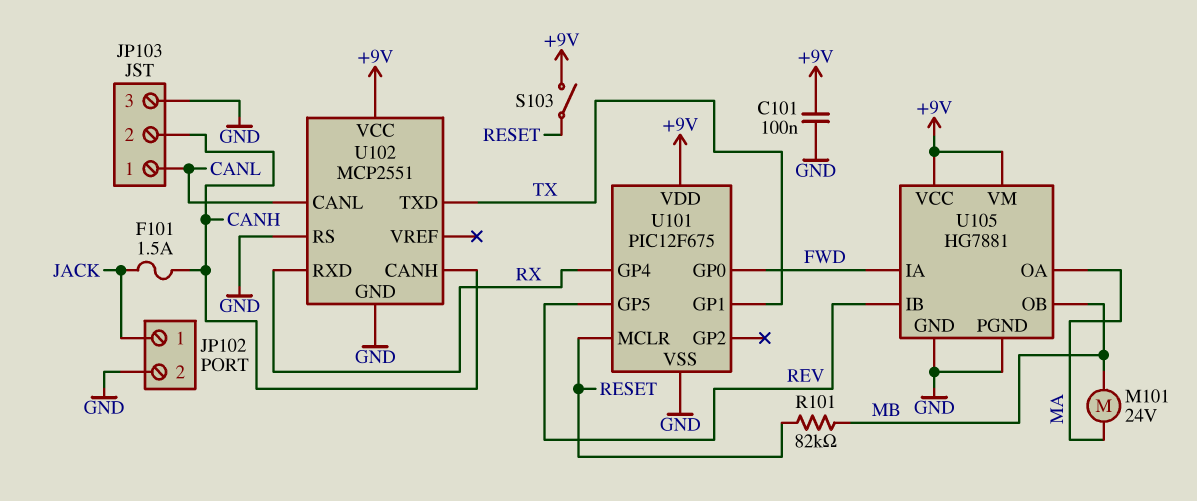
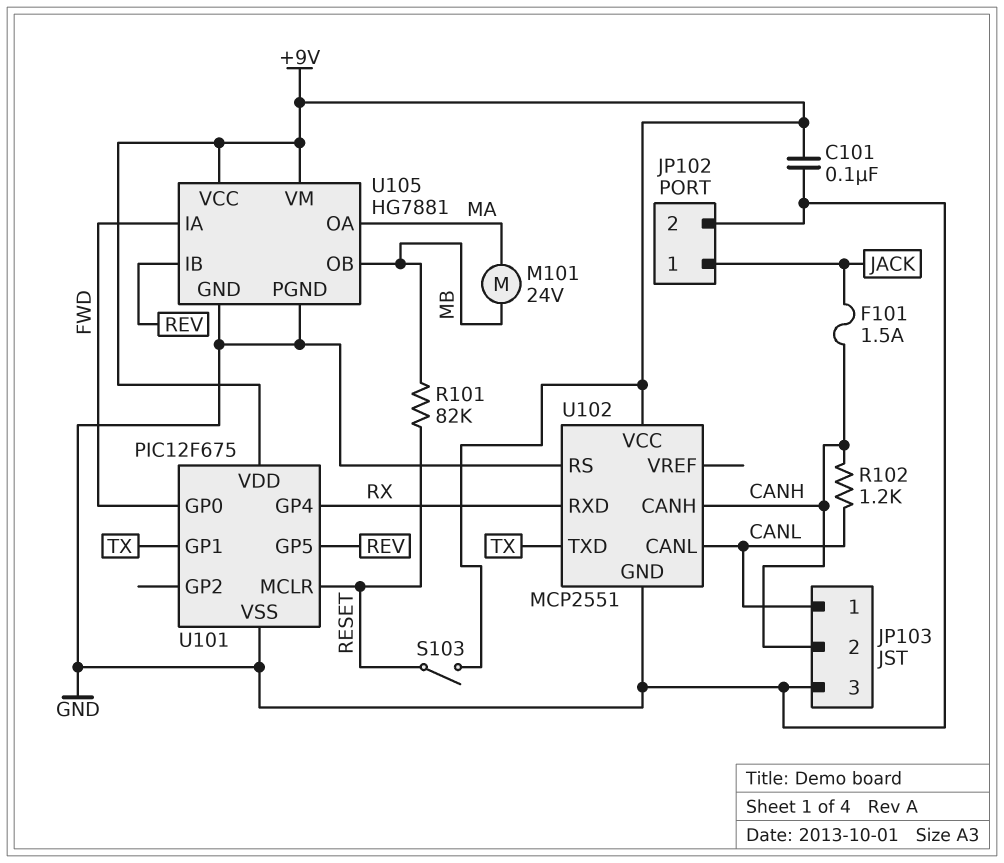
R102: none -> 1.2k (CANH, CANL)

